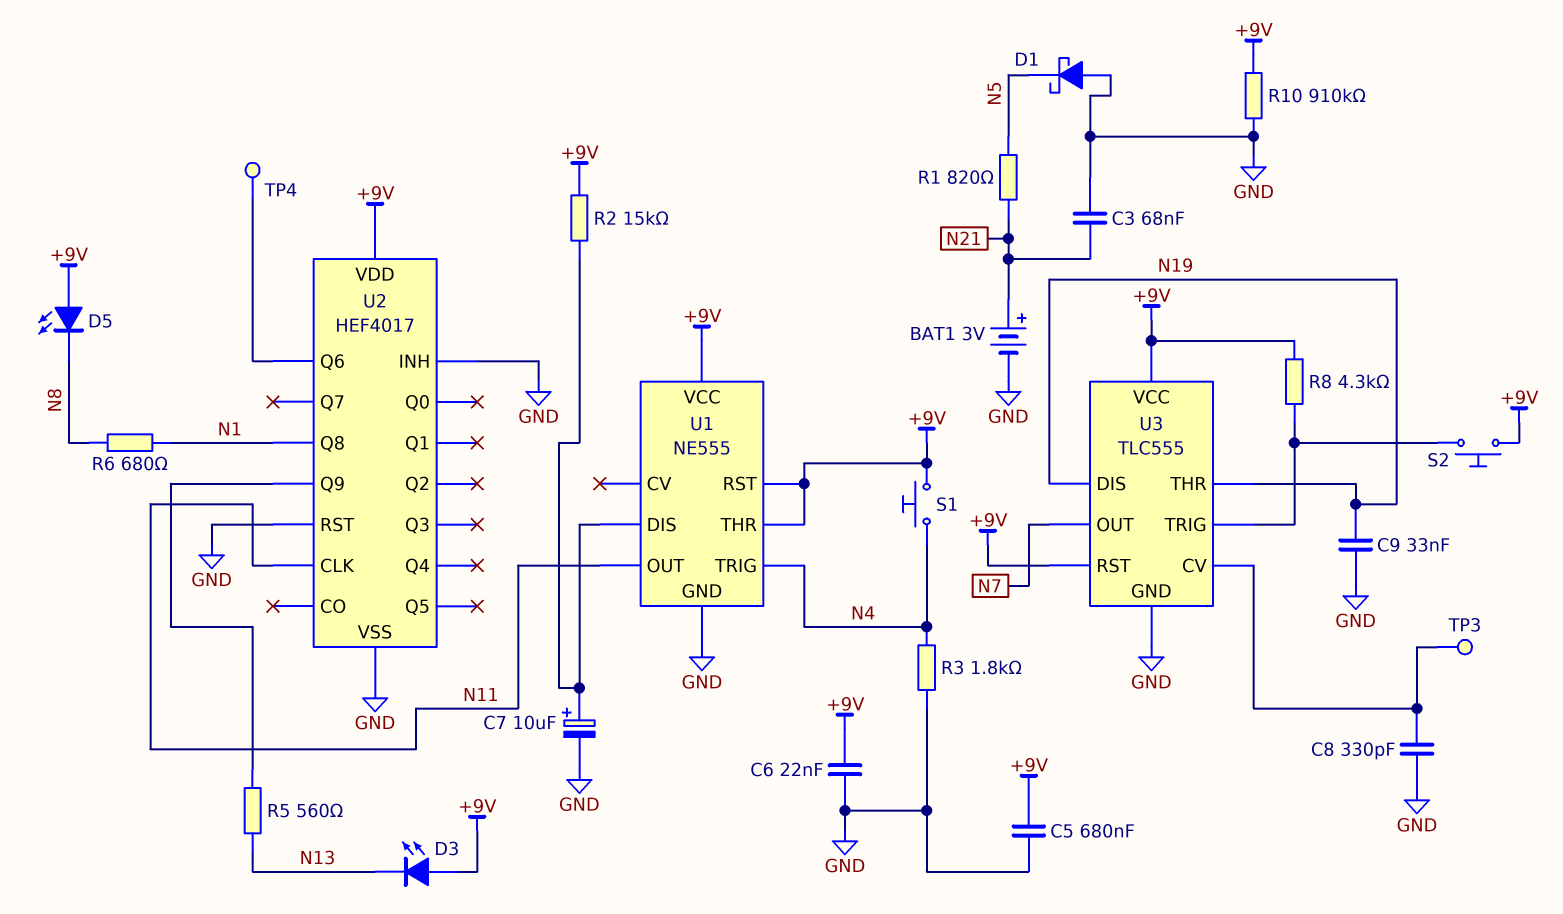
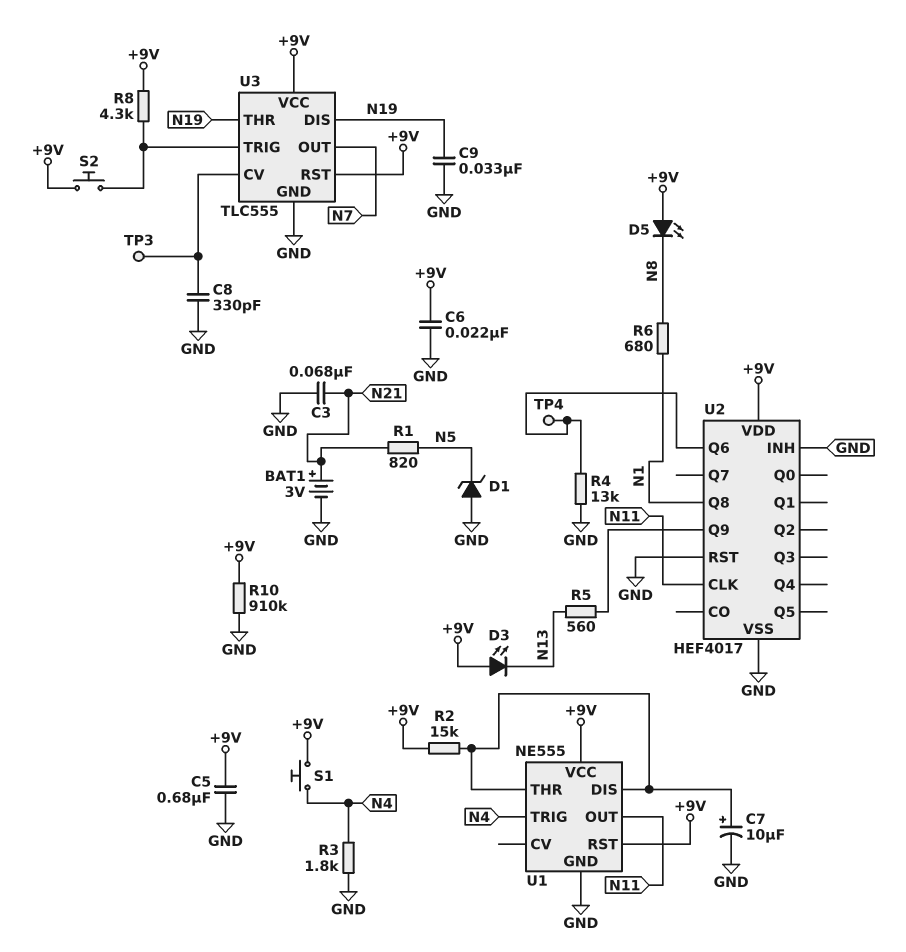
D1: schottky (A GND, K N5) -> zener (A GND, K N5)
R4: none -> 13k (GND, U2/Q6)
U1 pin THR: +9V -> U1/DIS

